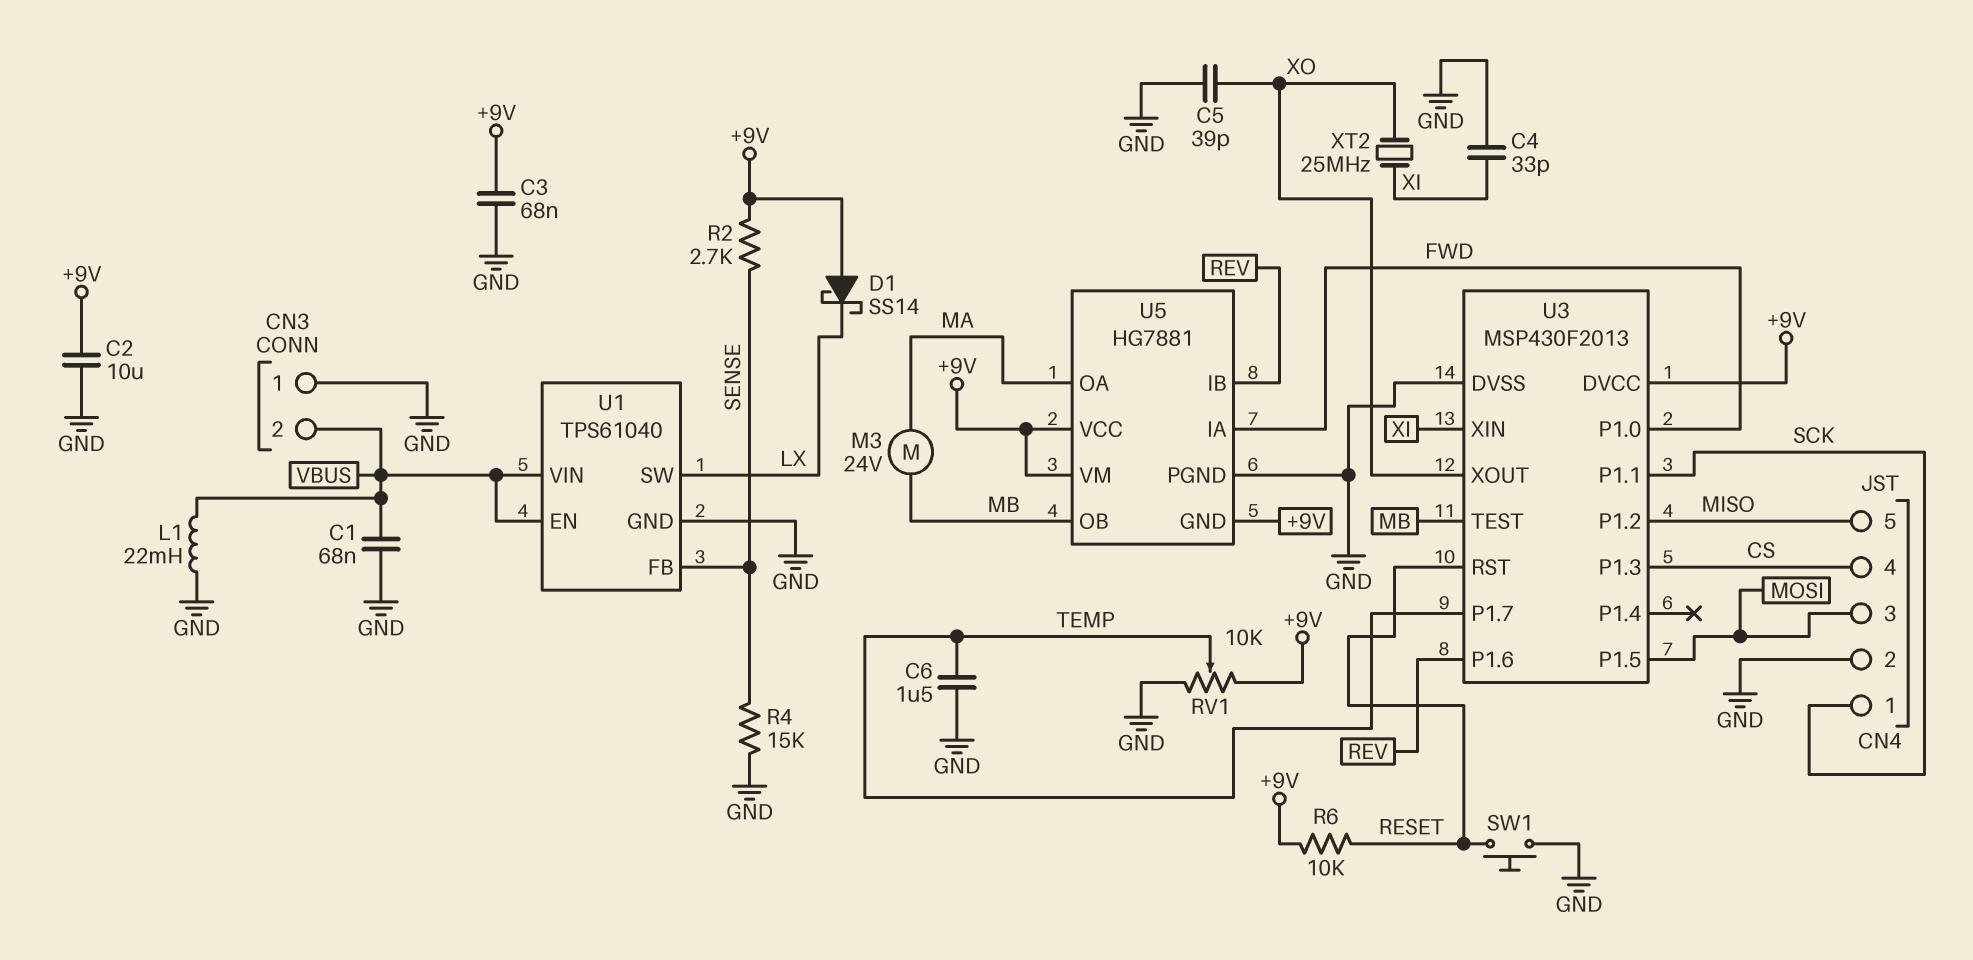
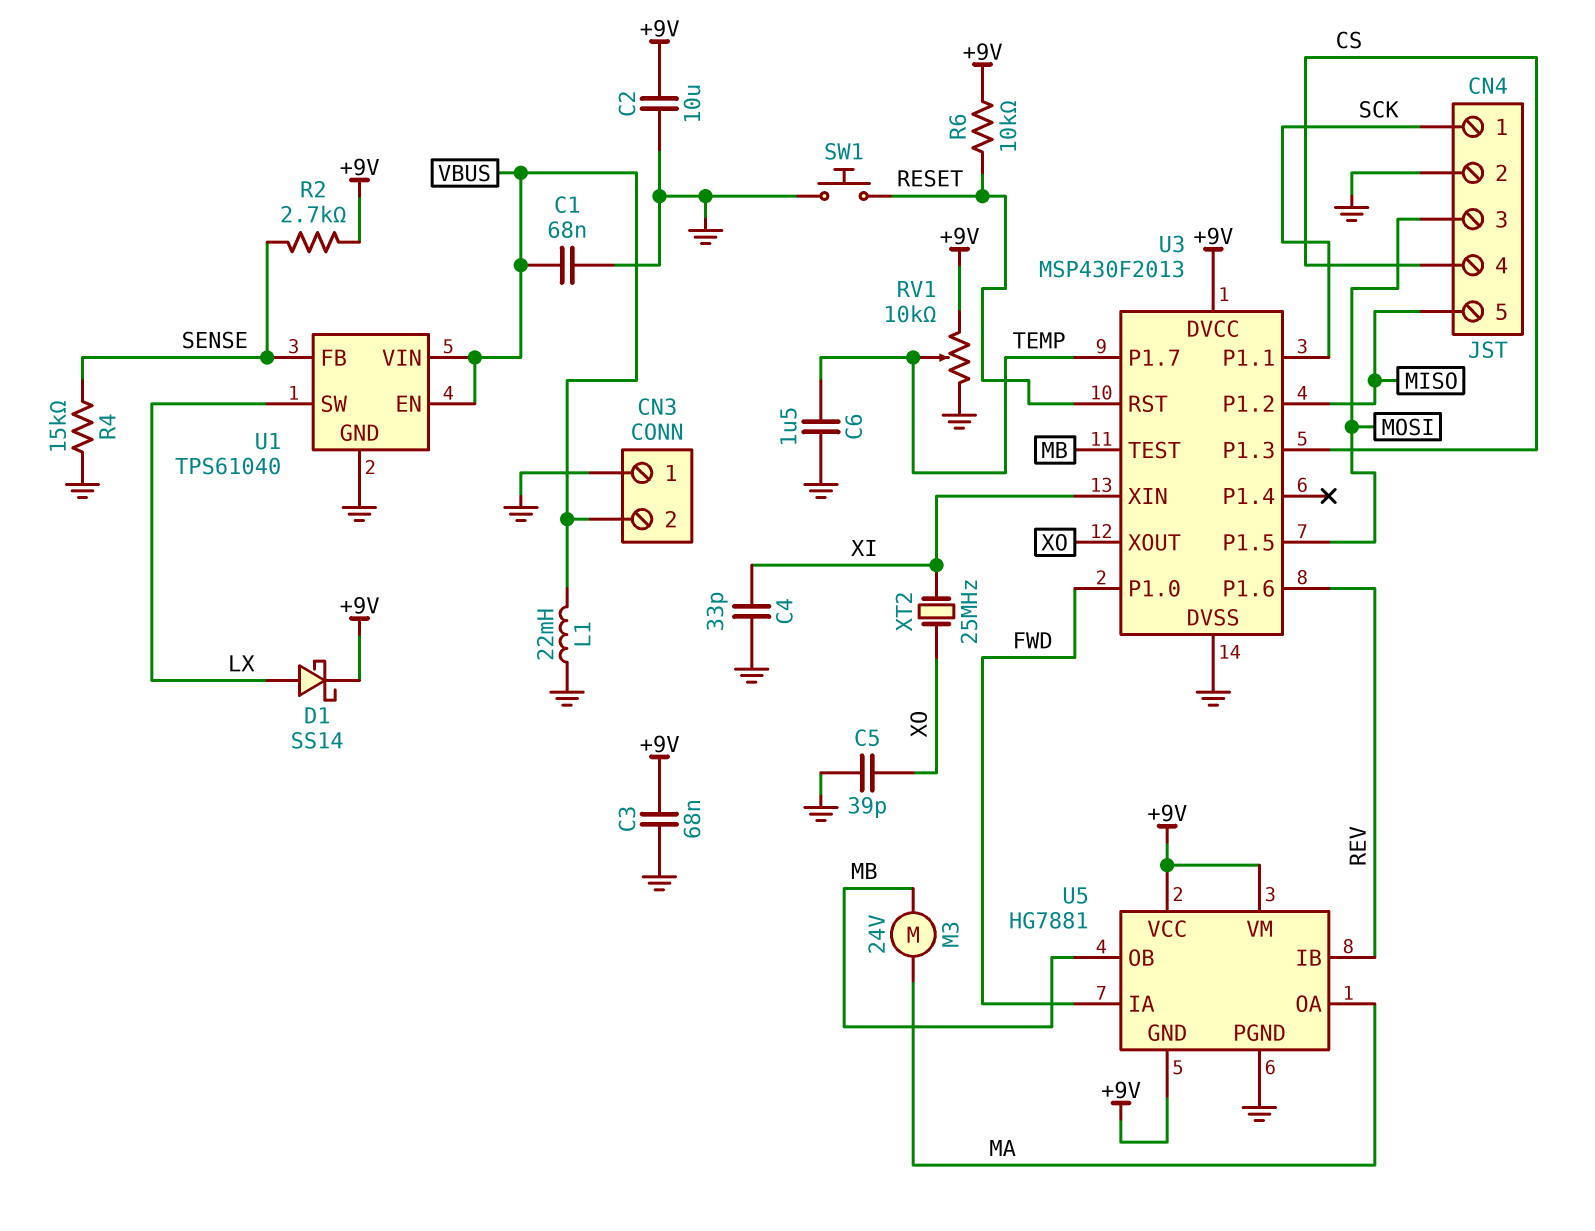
D1: schottky SS14 (A +9V, K LX) -> schottky SS14 (A LX, K +9V)

